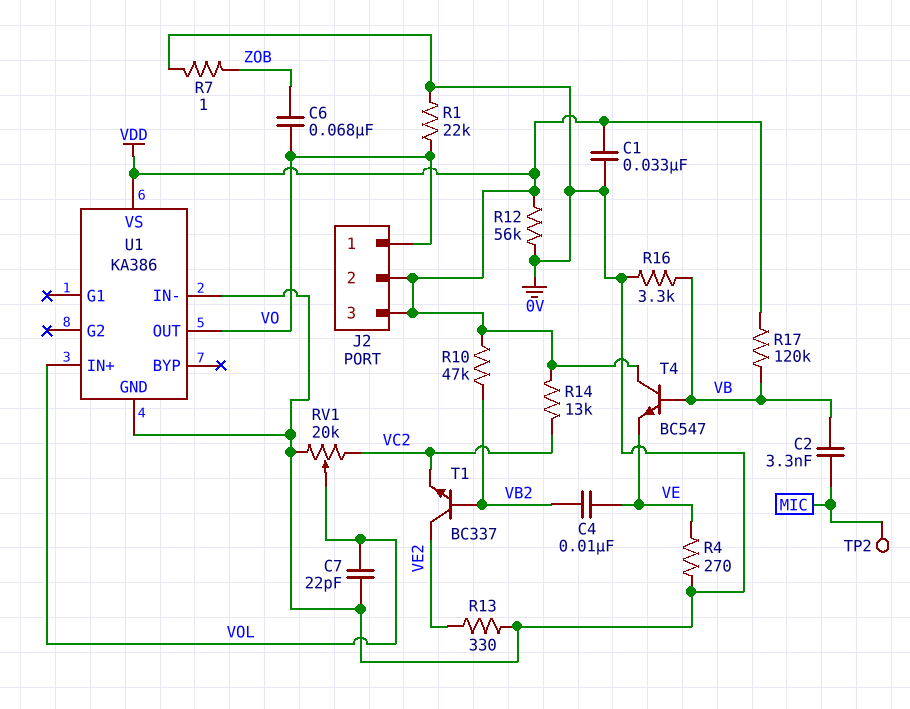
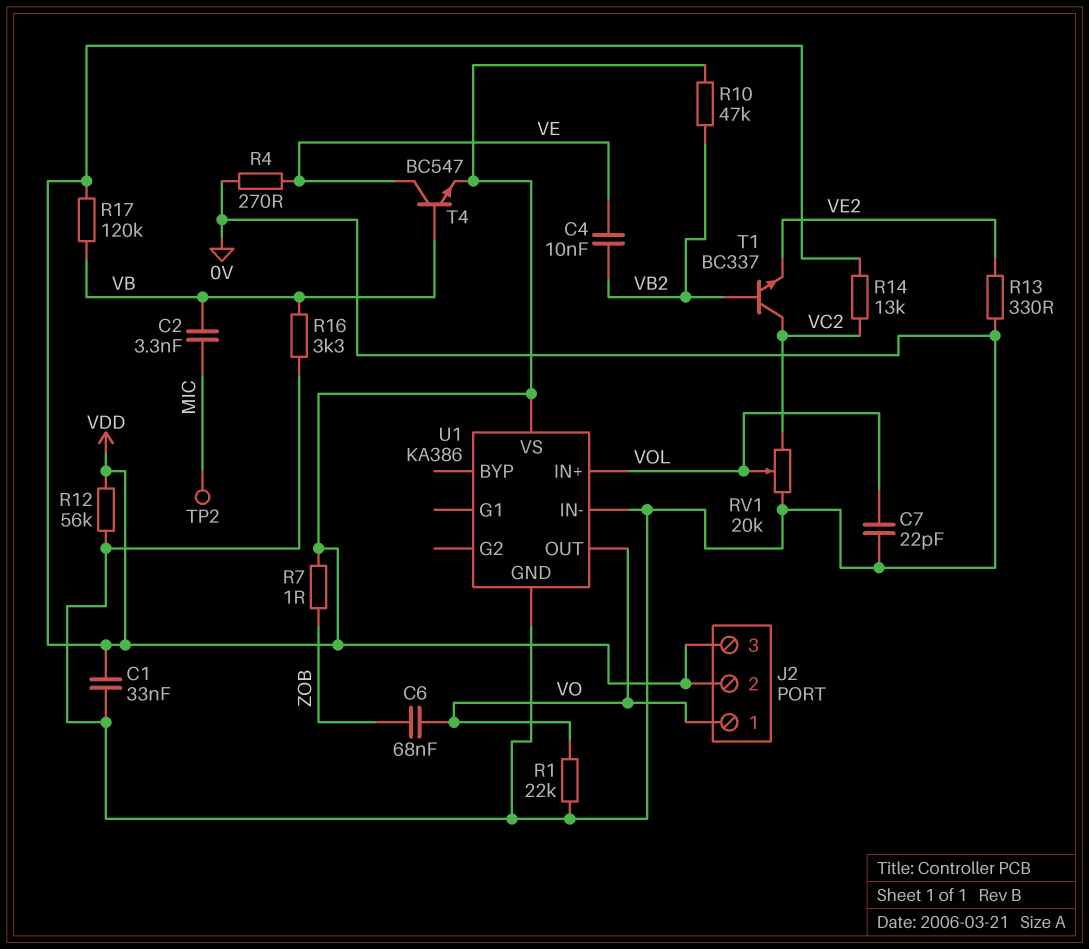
R7: 1 (0V, ZOB) -> 1 (VDD, ZOB)
T1: NPN BC337 (B VB2, C VE2, E VC2) -> NPN BC337 (B VB2, C VC2, E VE2)
T4: NPN BC547 (B VB, C VDD, E VE) -> NPN BC547 (B VB, C VE, E VDD)

